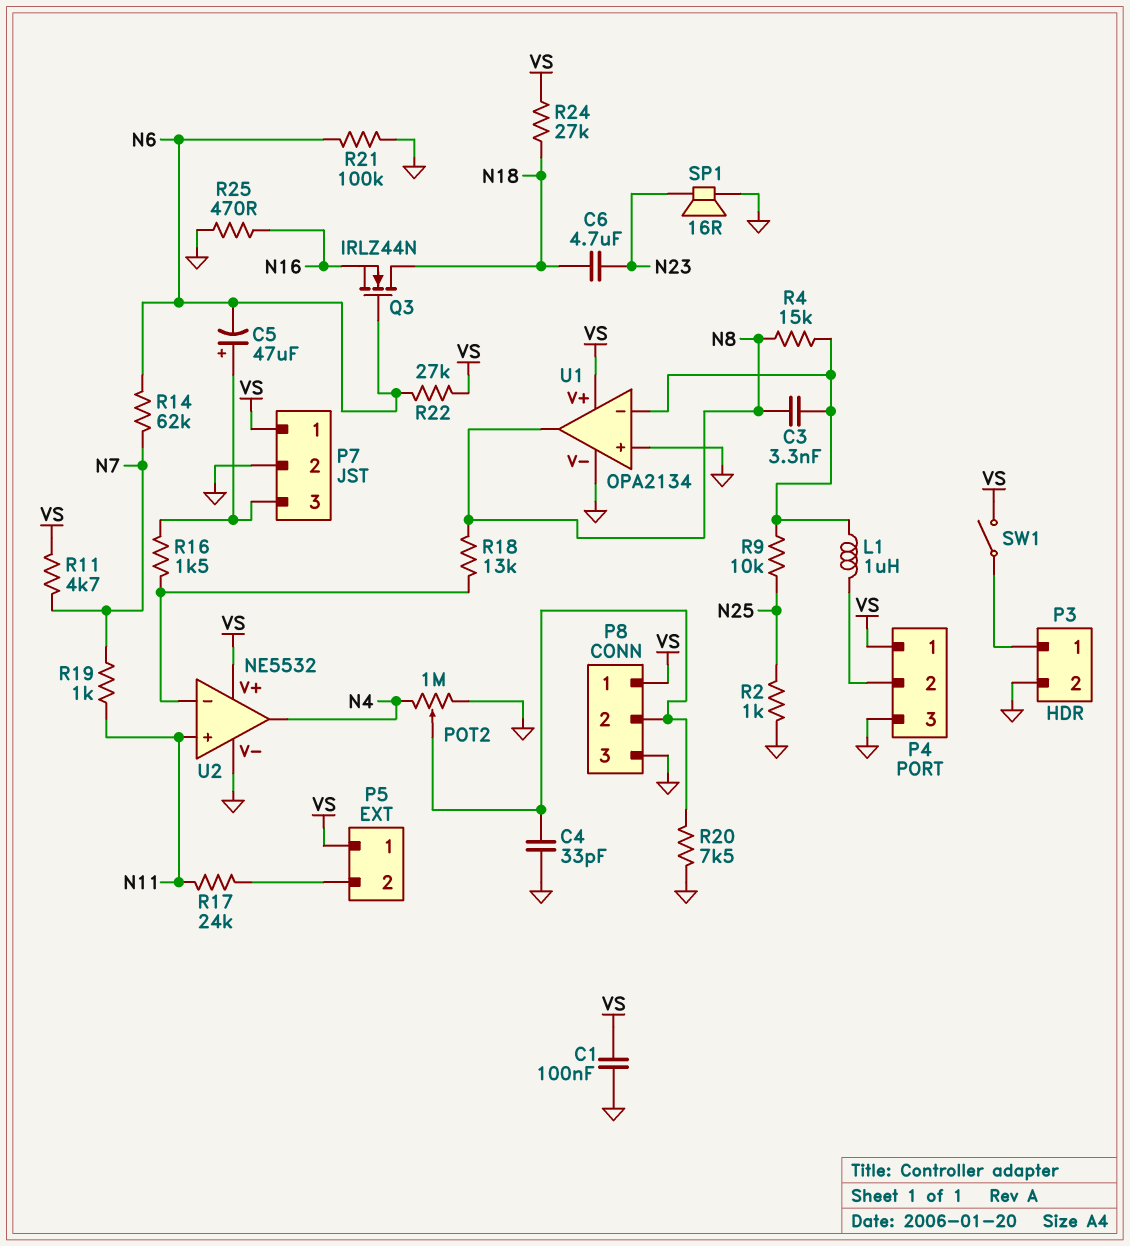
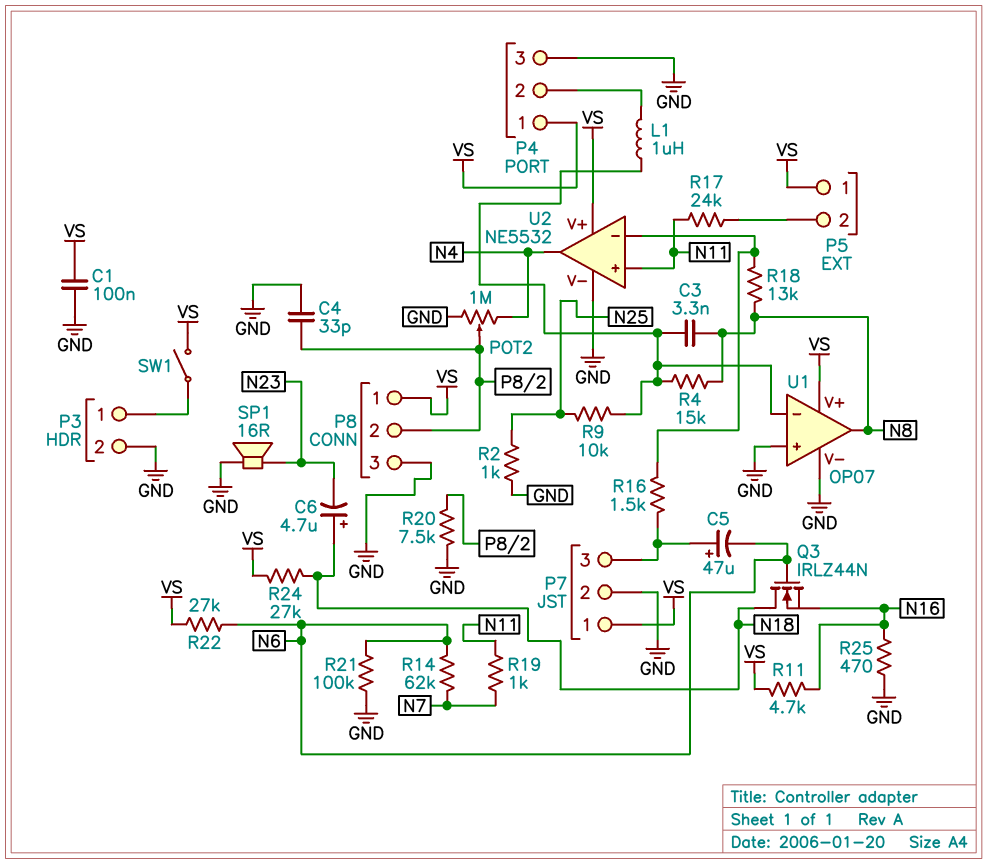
C6: 4.7uF (N18, N23) -> 4.7uF (plus N18, minus N23)
R11: 4.7k (N7, VS) -> 4.7k (N16, VS)
U1: OPA2134 -> OP07

